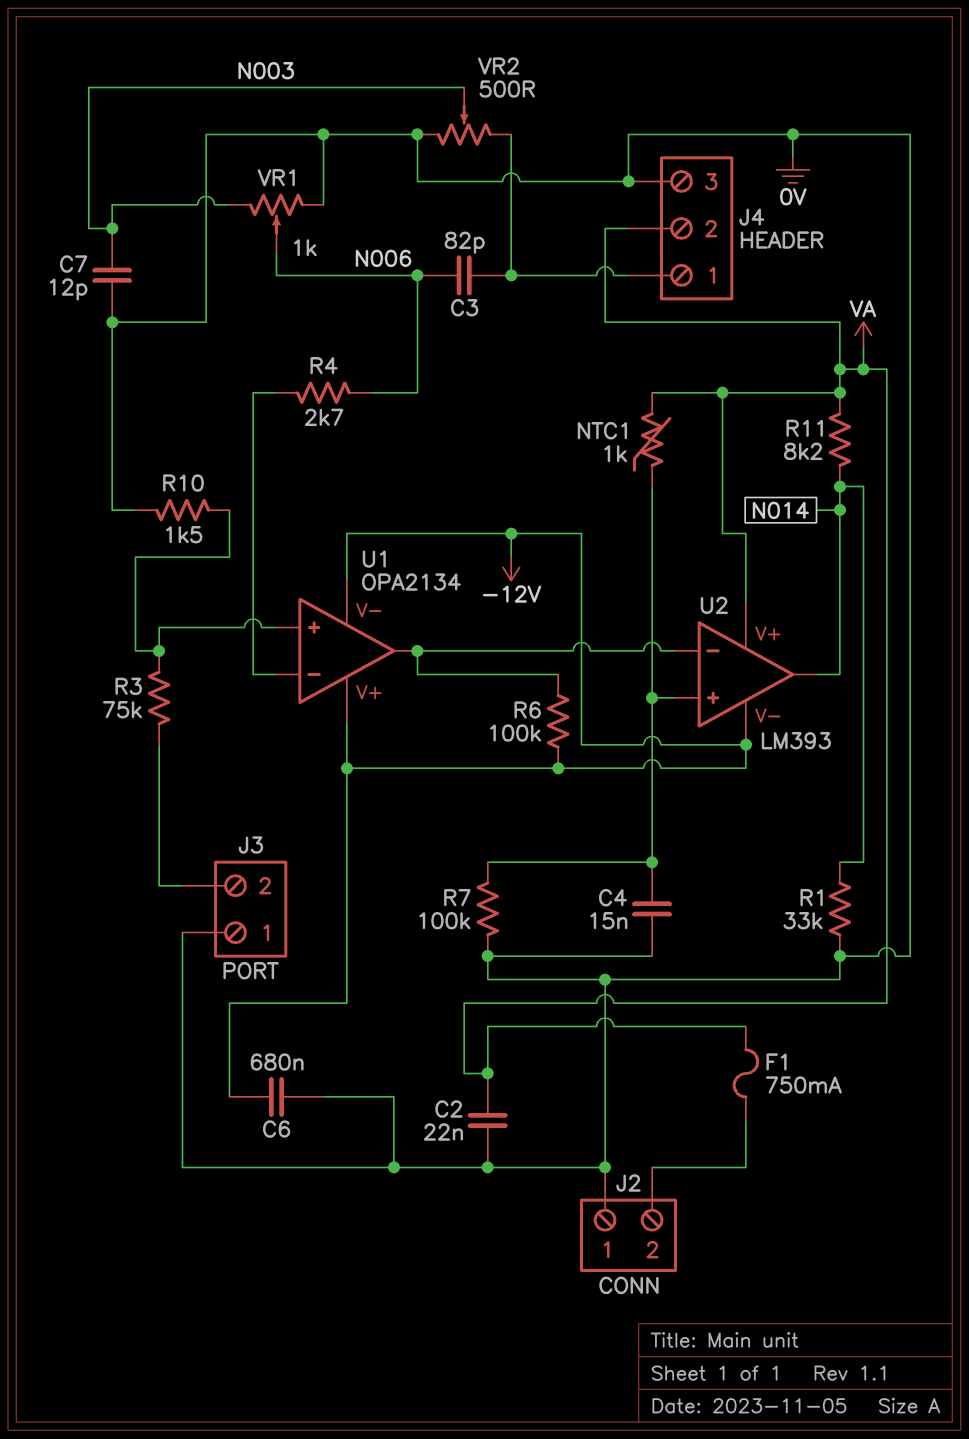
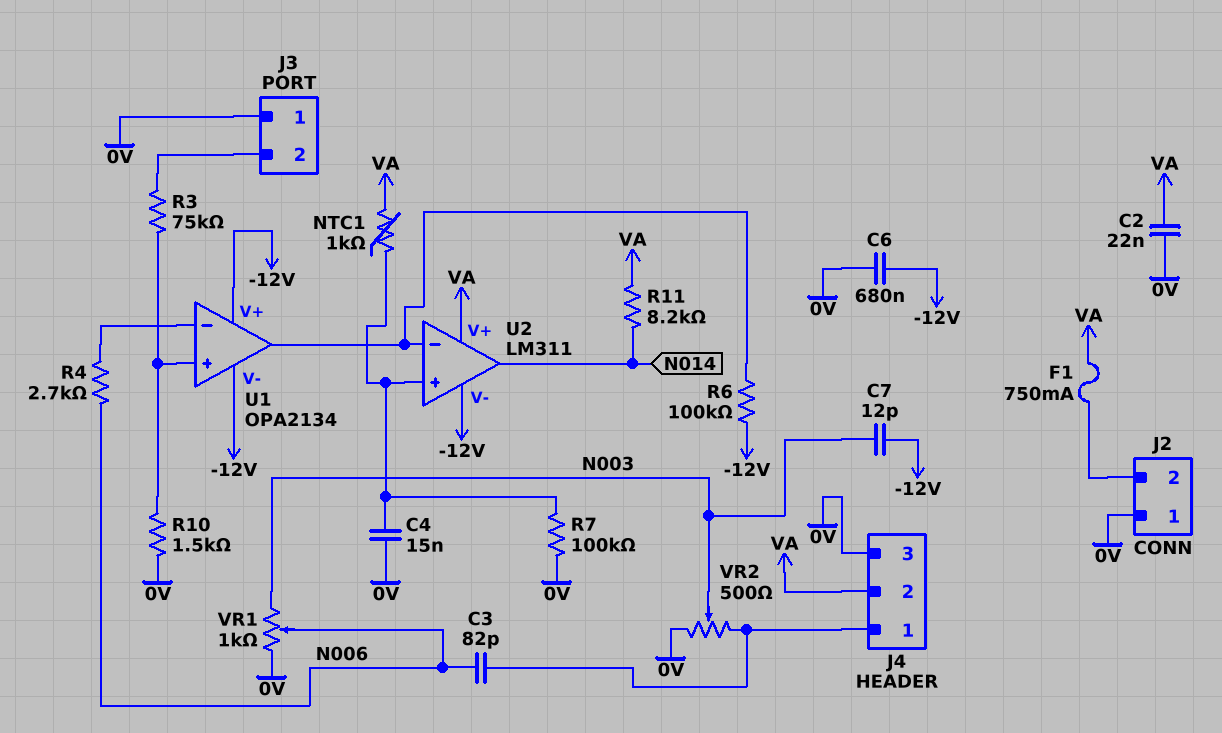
C7: 12pF (0V, N003) -> 12pF (-12V, N003)
R1: 33k (0V, N014) -> none
U2: LM393 -> LM311

